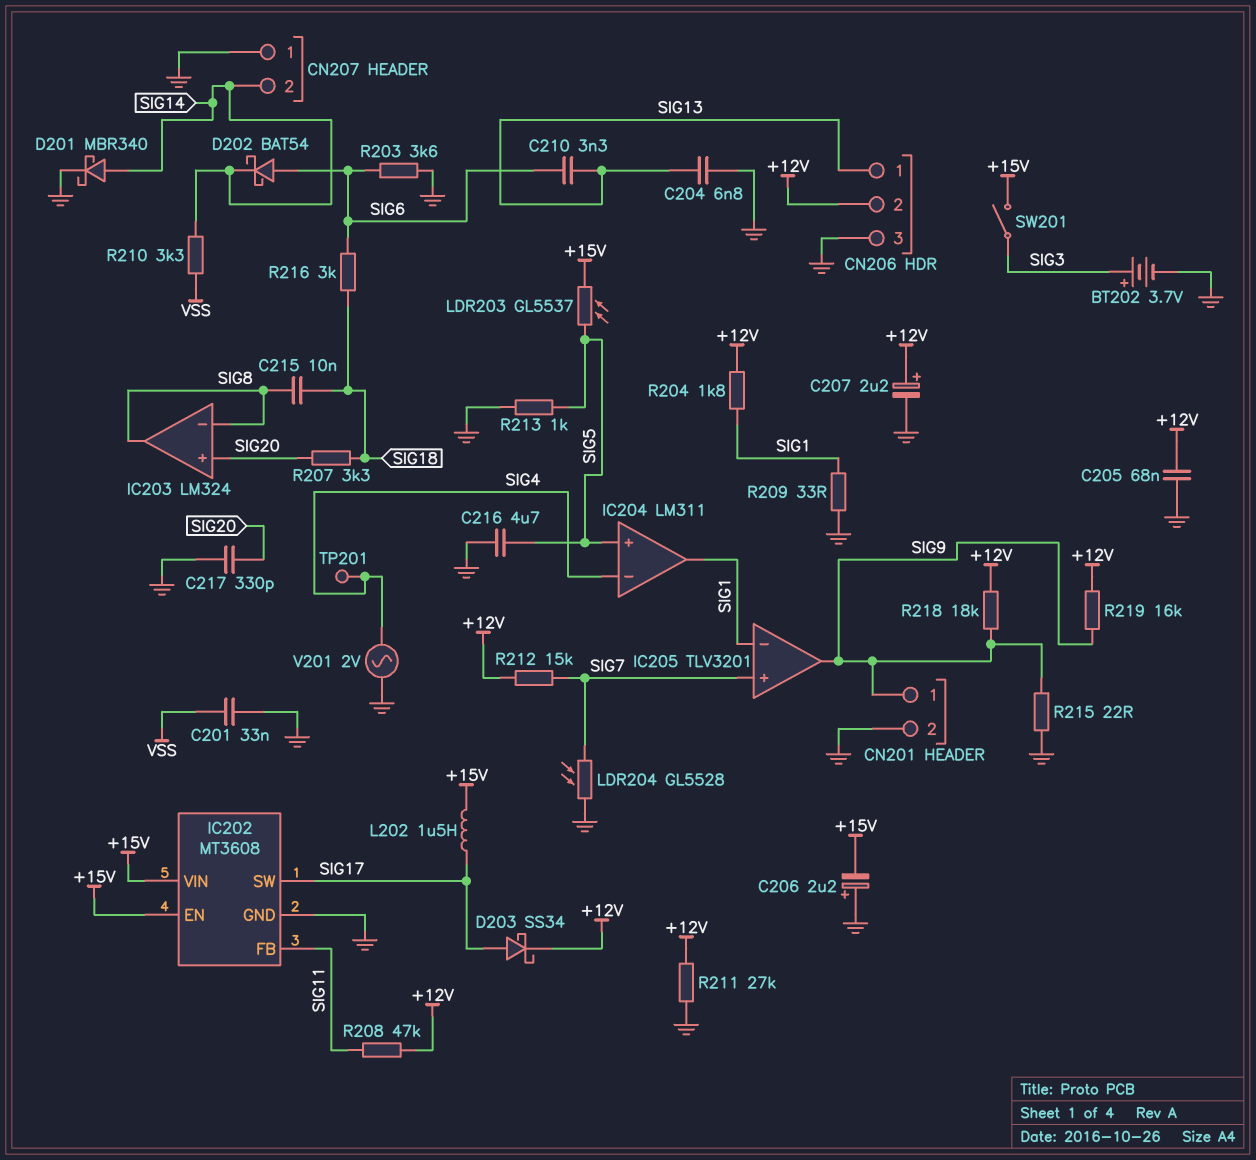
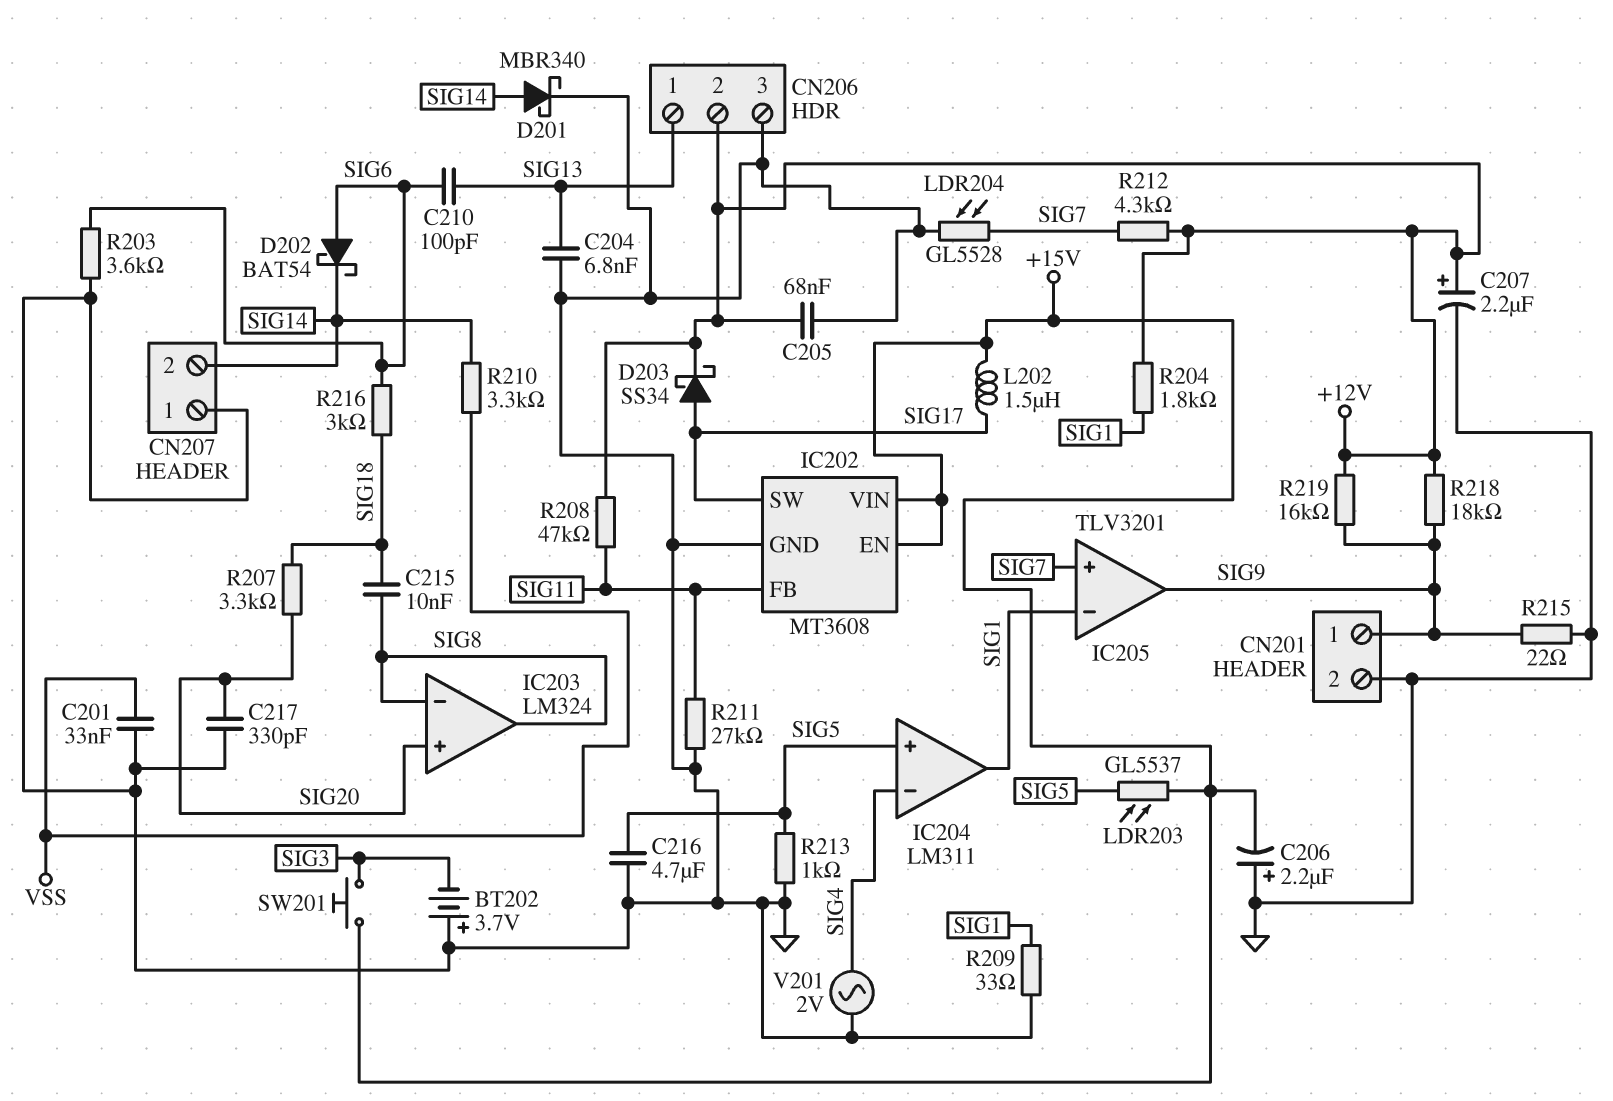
BT202: 3.7V (plus SIG3, minus GND) -> 3.7V (plus GND, minus SIG3)
C210: 3.3nF (SIG6, SIG13) -> 100pF (SIG6, SIG13)
R211: 27k (+12V, GND) -> 27k (GND, SIG11)
R212: 15k (+12V, SIG7) -> 4.3k (+12V, SIG7)
SW201: switch (+15V, SIG3) -> button (+15V, SIG3)
TP201: test point (SIG4) -> none

